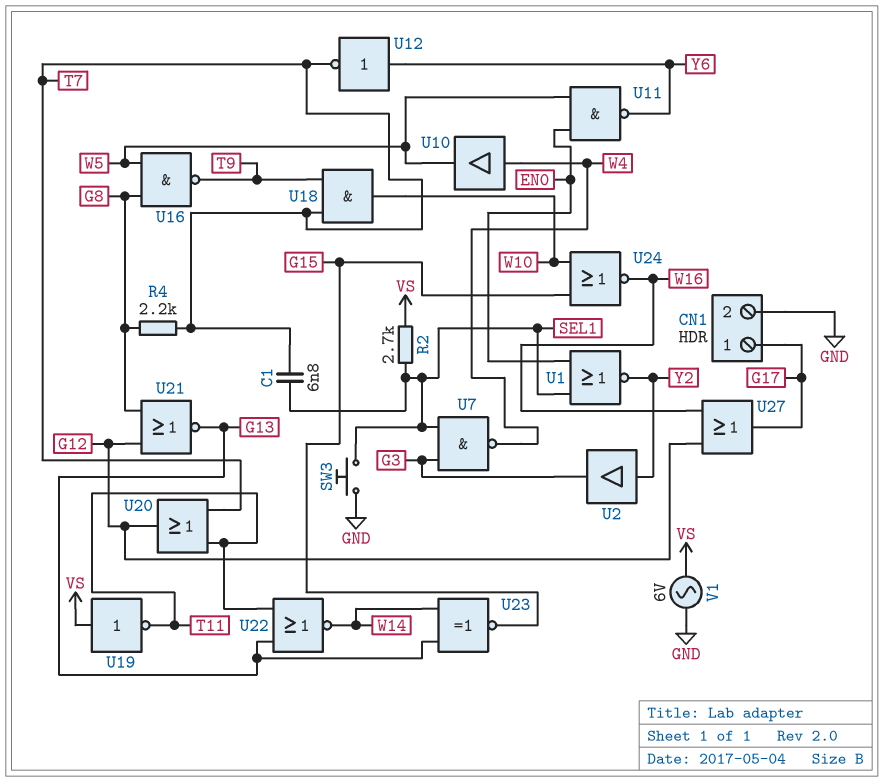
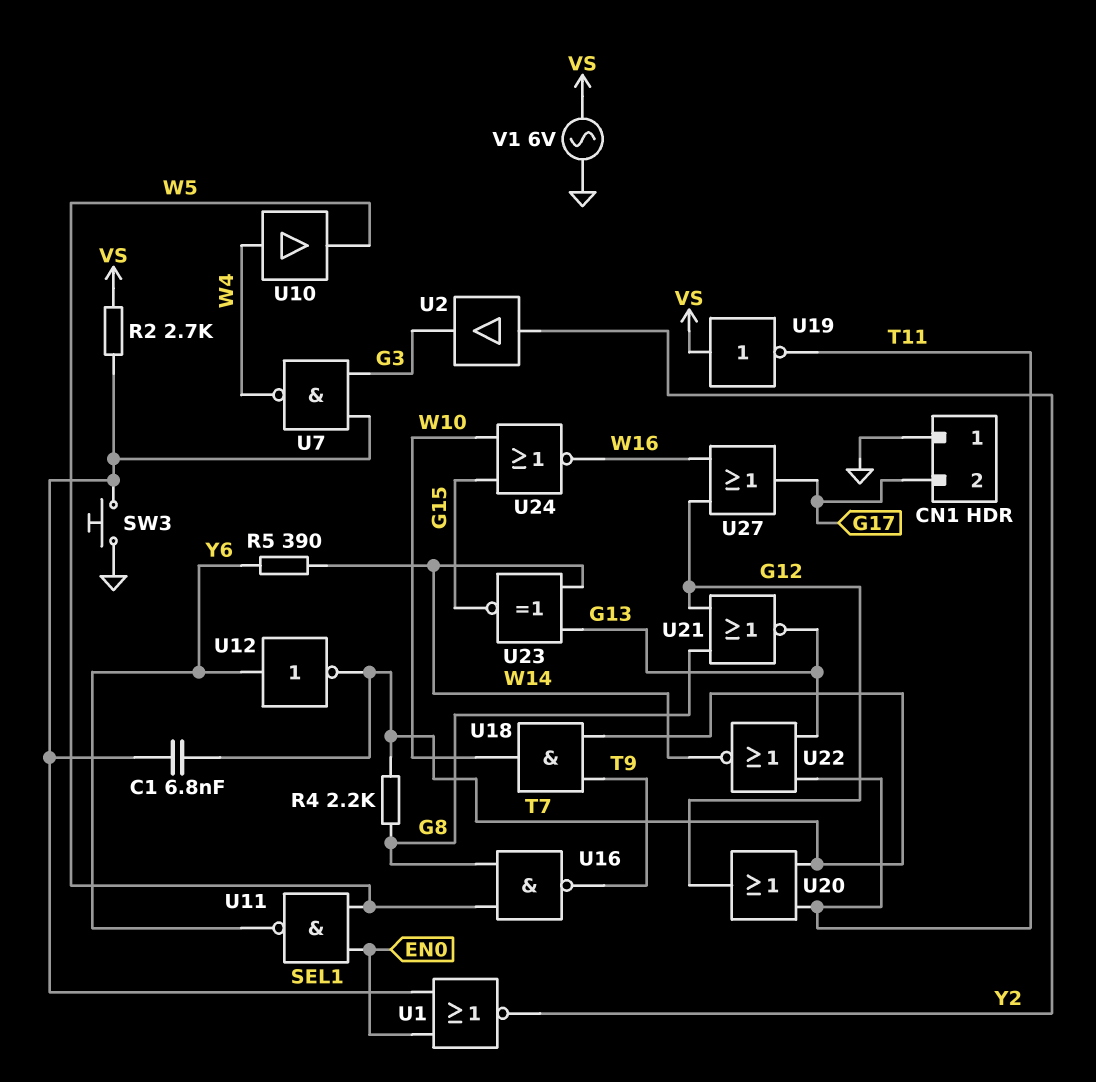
CN1 pin 1: G17 -> GND
CN1 pin 2: GND -> G17
R5: none -> 390 (W14, Y6)

